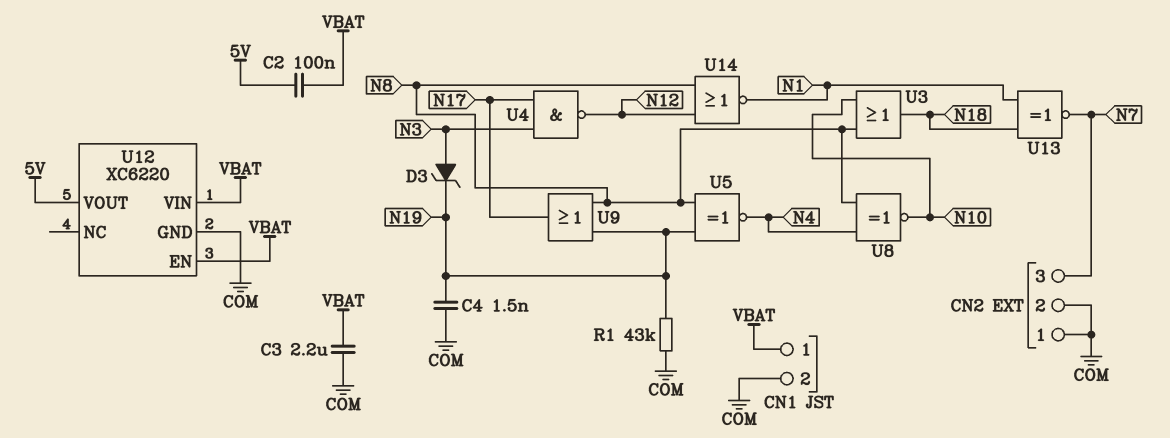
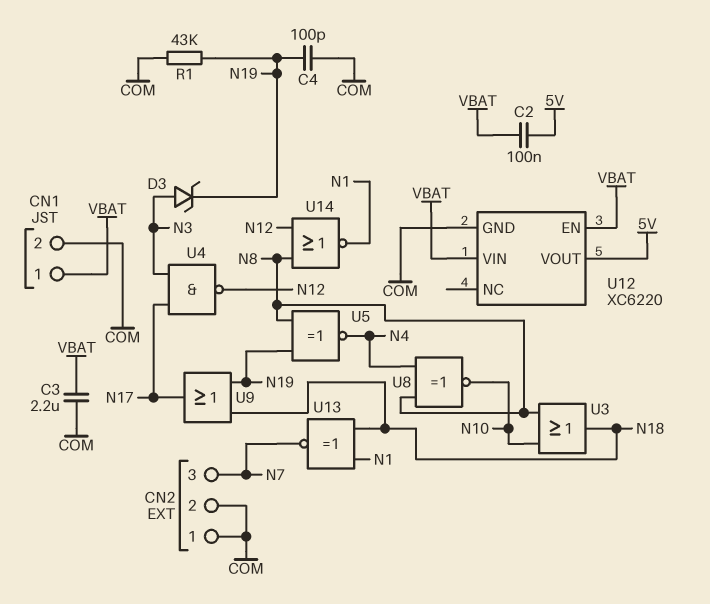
C4: 1.5nF (COM, N19) -> 100pF (COM, N19)
U9: OR (in N8, in N19, out N17) -> OR (in N18, in N19, out N17)

